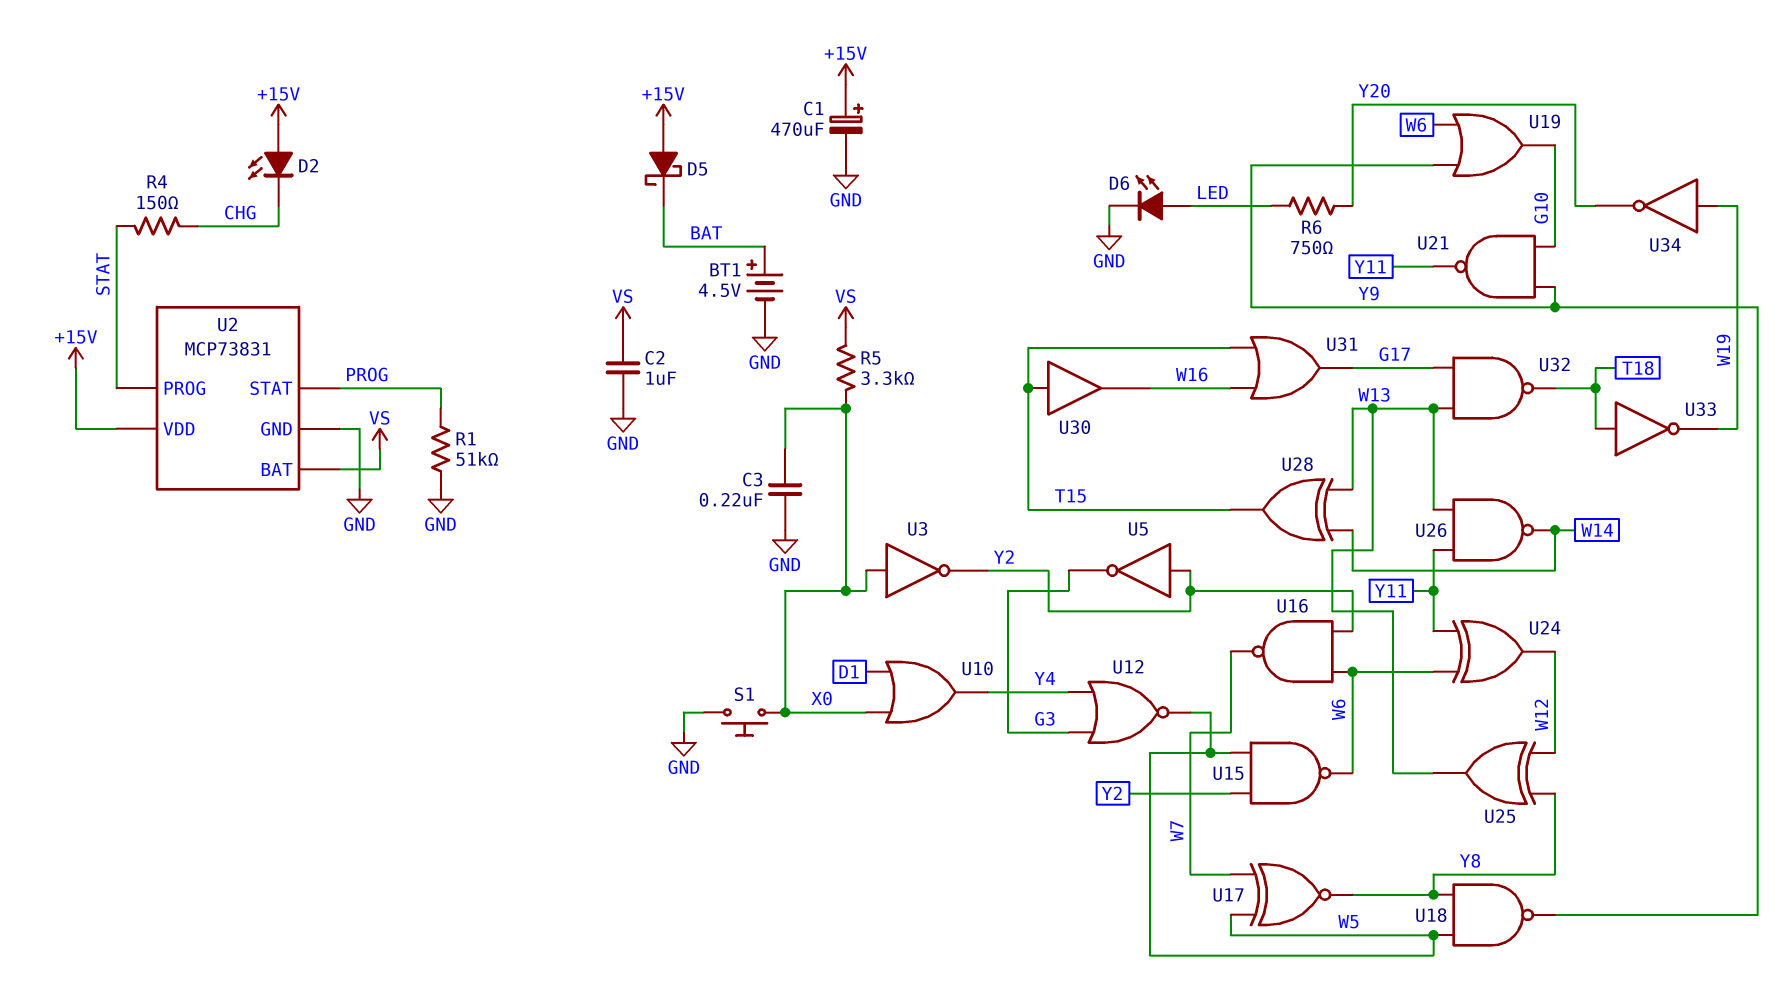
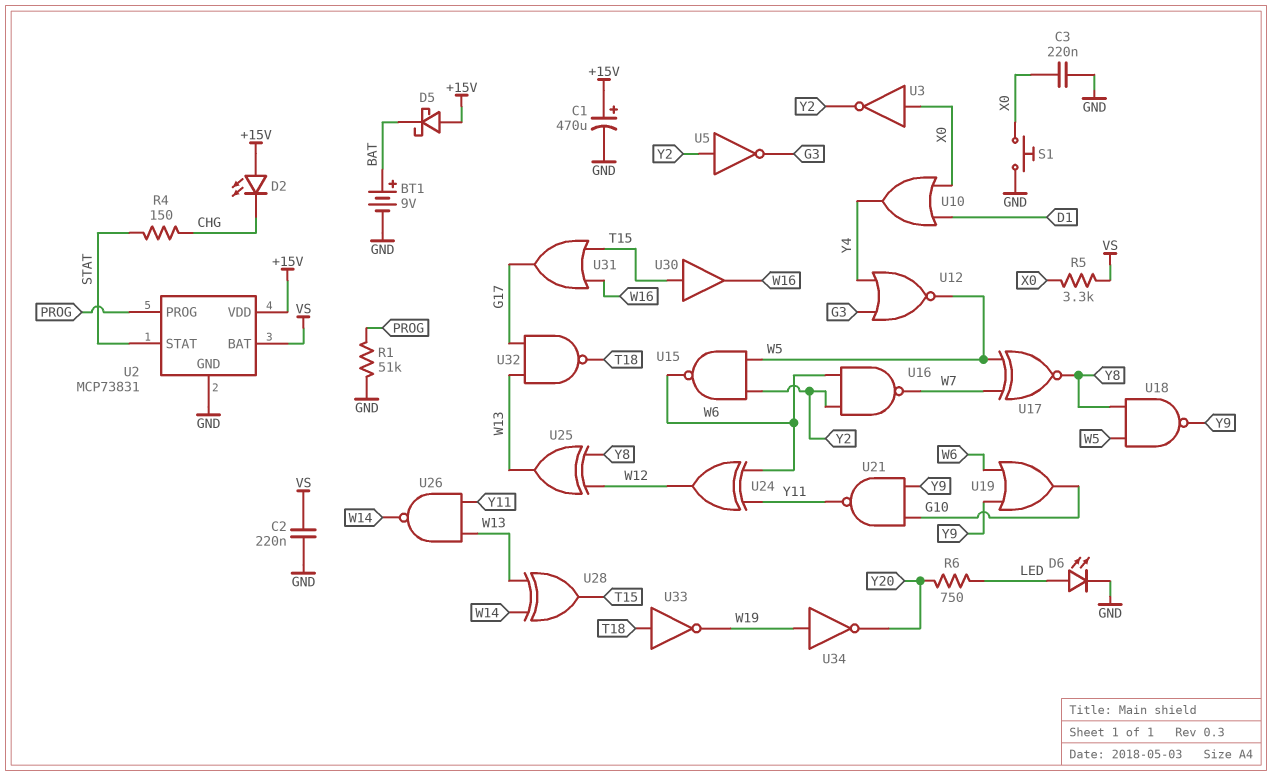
BT1: 4.5V (plus BAT, minus GND) -> 9V (plus BAT, minus GND)
C2: 1uF (GND, VS) -> 220nF (GND, VS)
U2 pin PROG: STAT -> PROG
U2 pin STAT: PROG -> STAT

